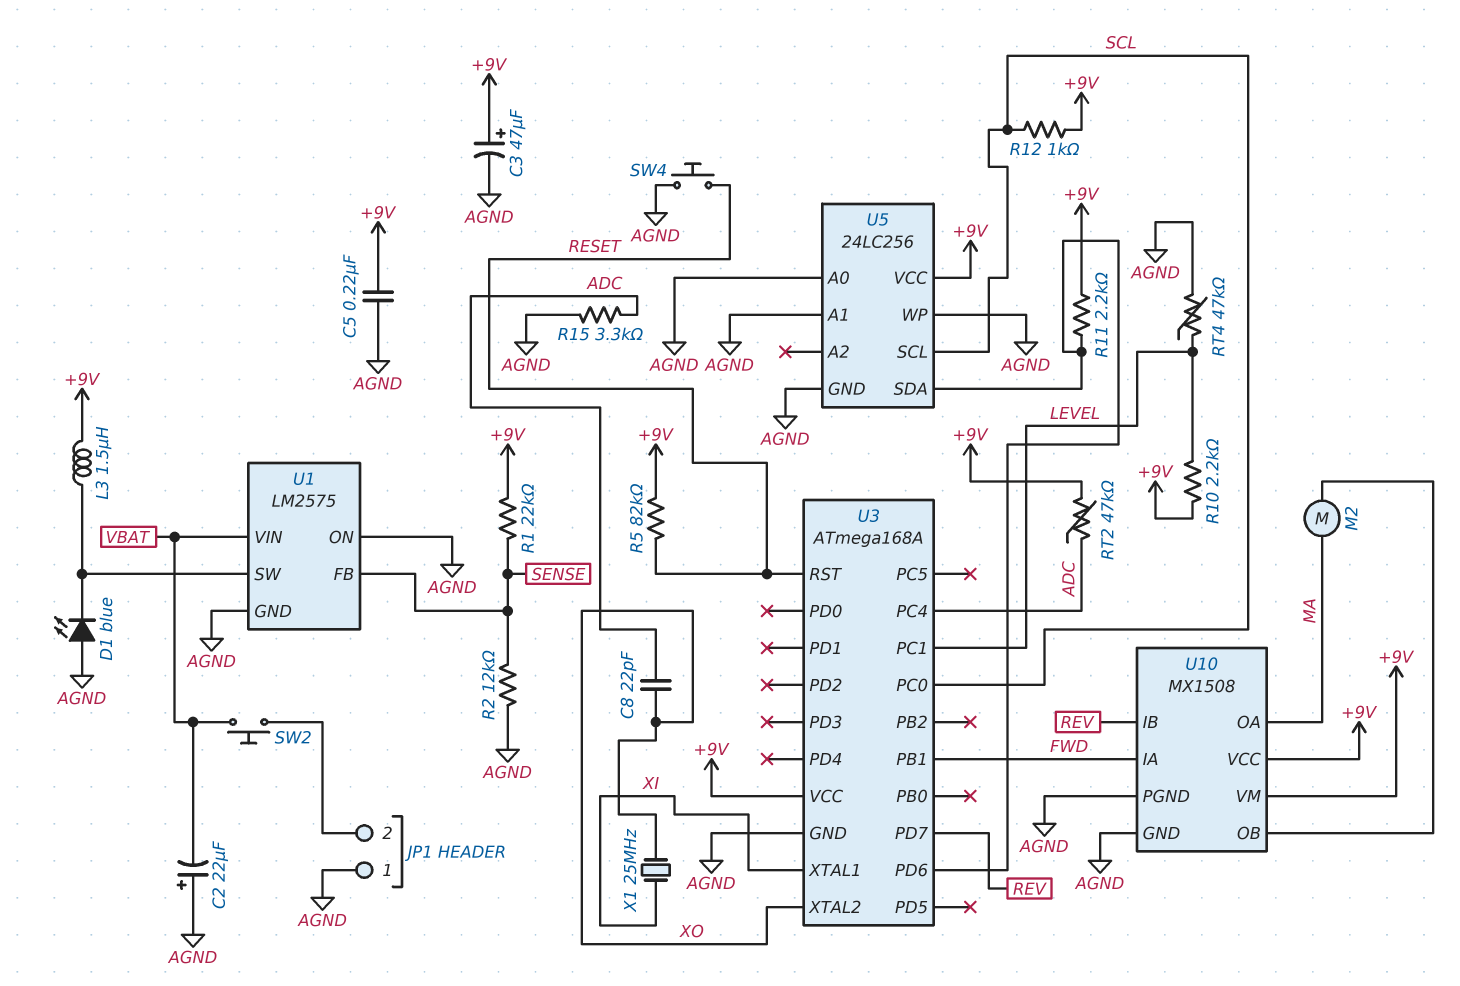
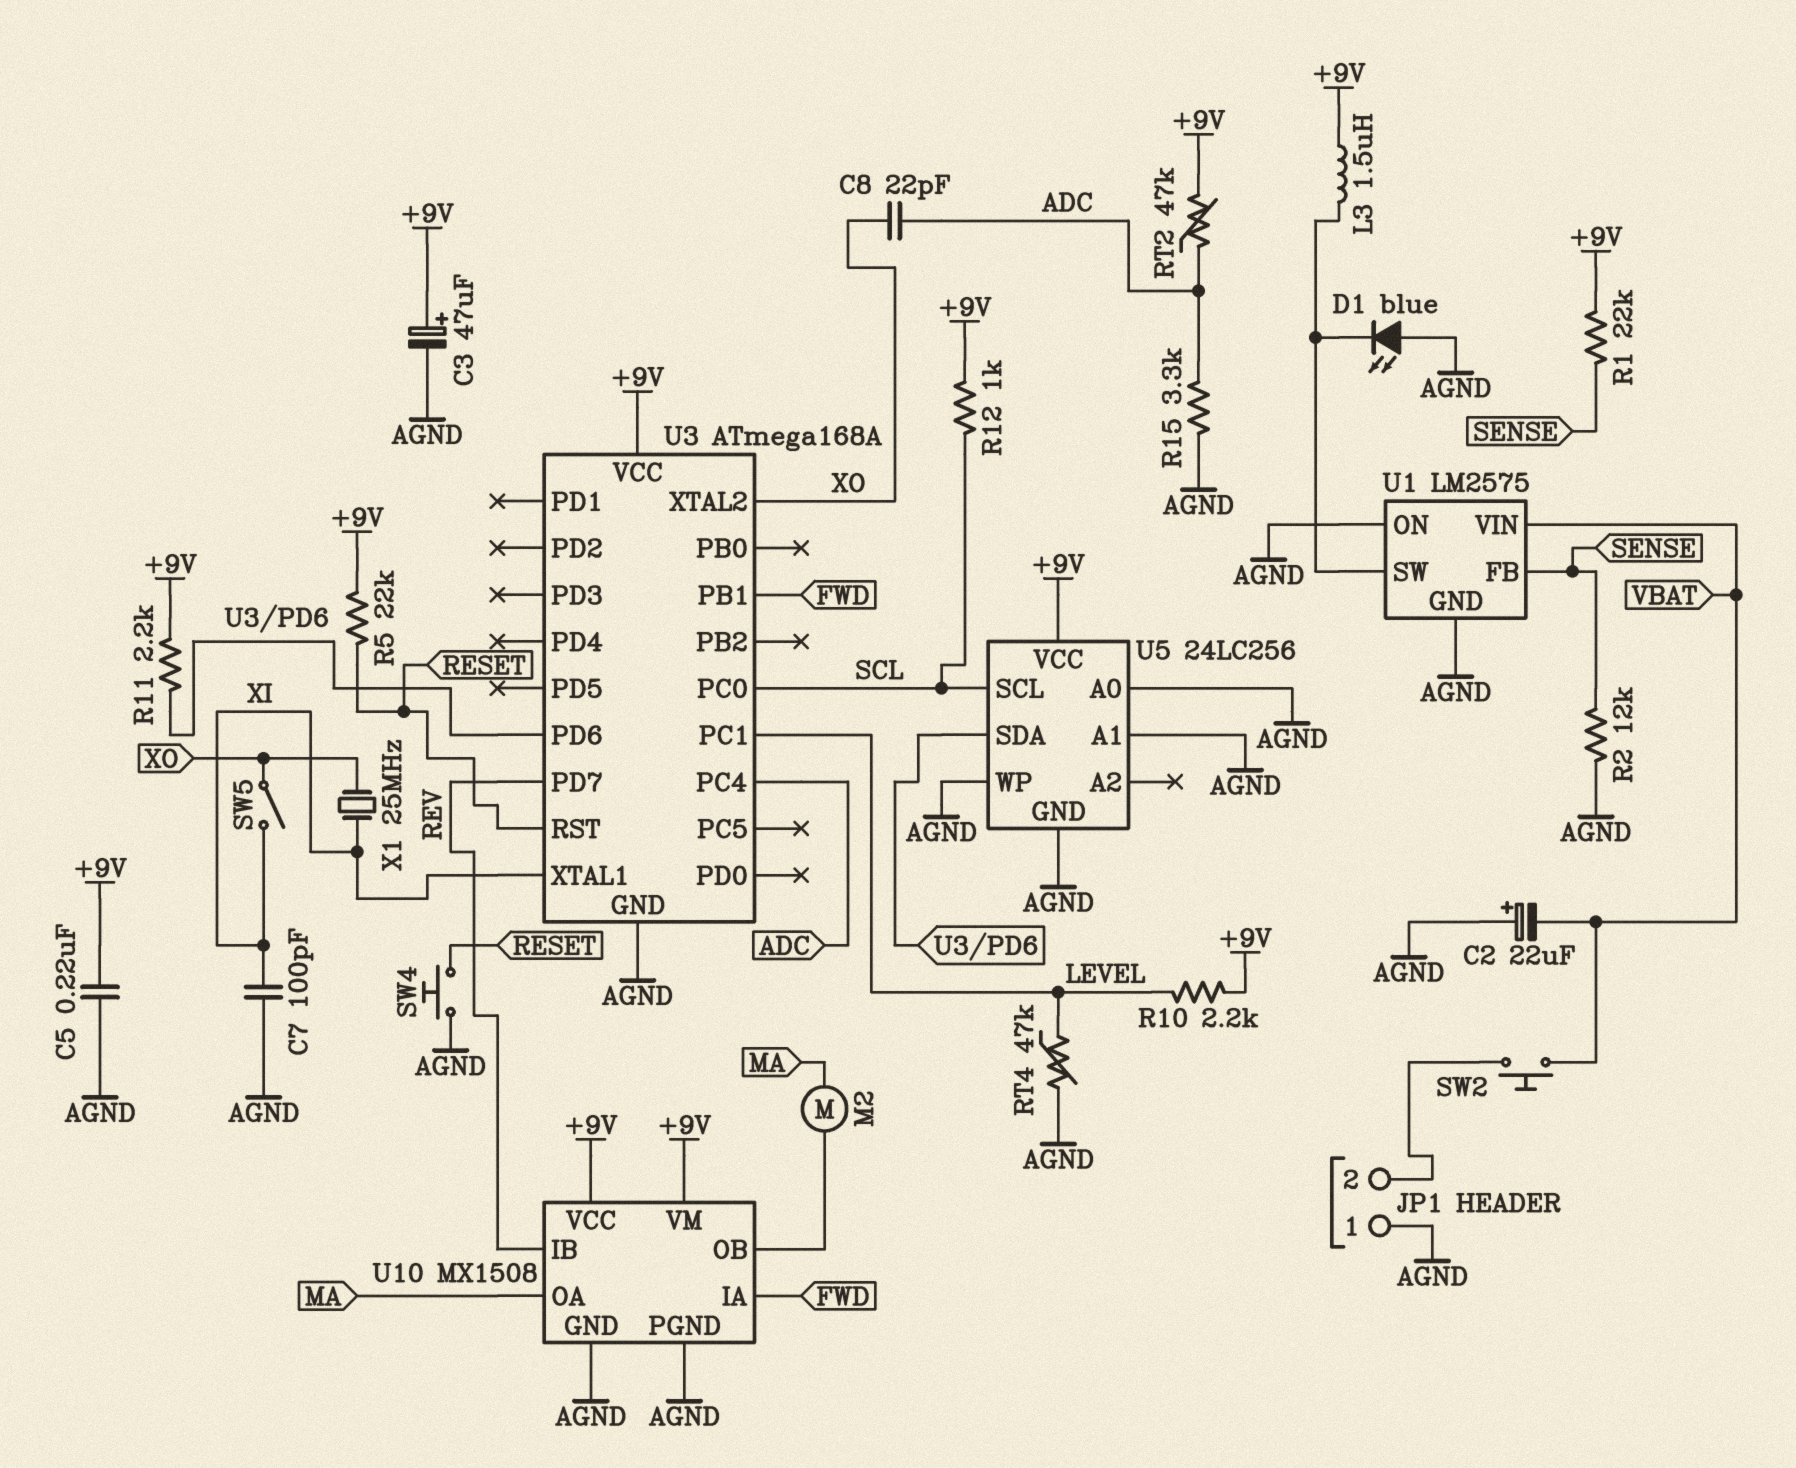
C7: none -> 100pF (AGND, XI)
R5: 82k (+9V, RESET) -> 22k (+9V, RESET)
SW5: none -> switch (XI, XO)

